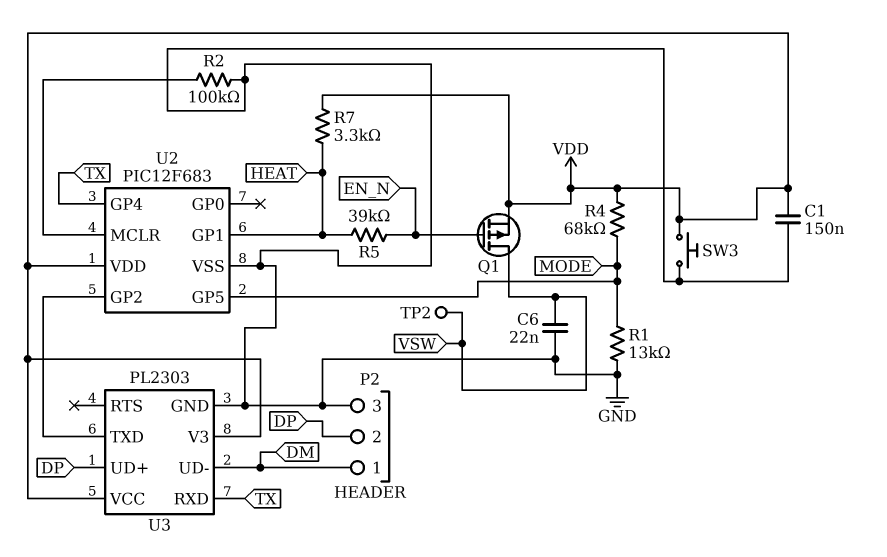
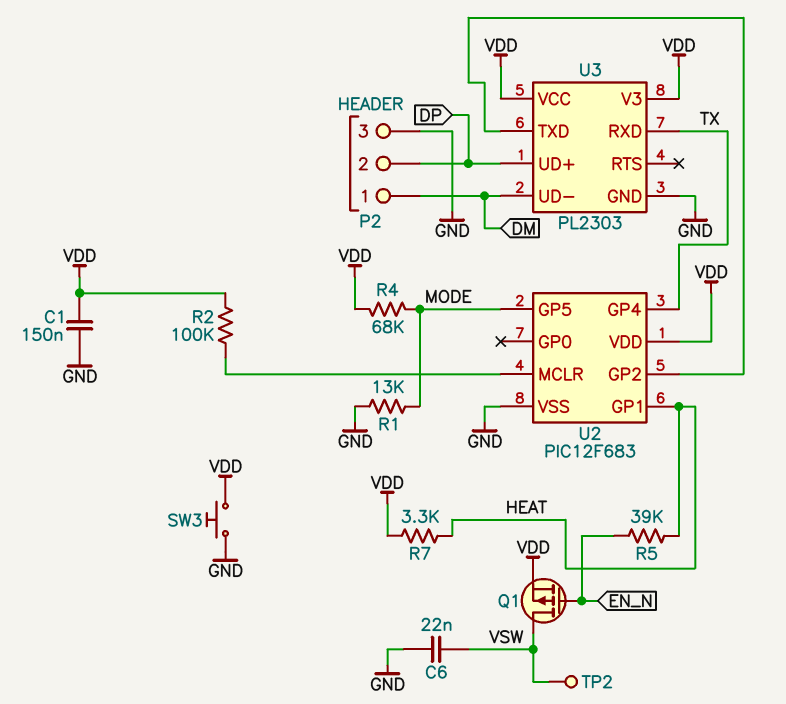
R2: 100k (GND, U2/MCLR) -> 100k (U2/MCLR, VDD)

